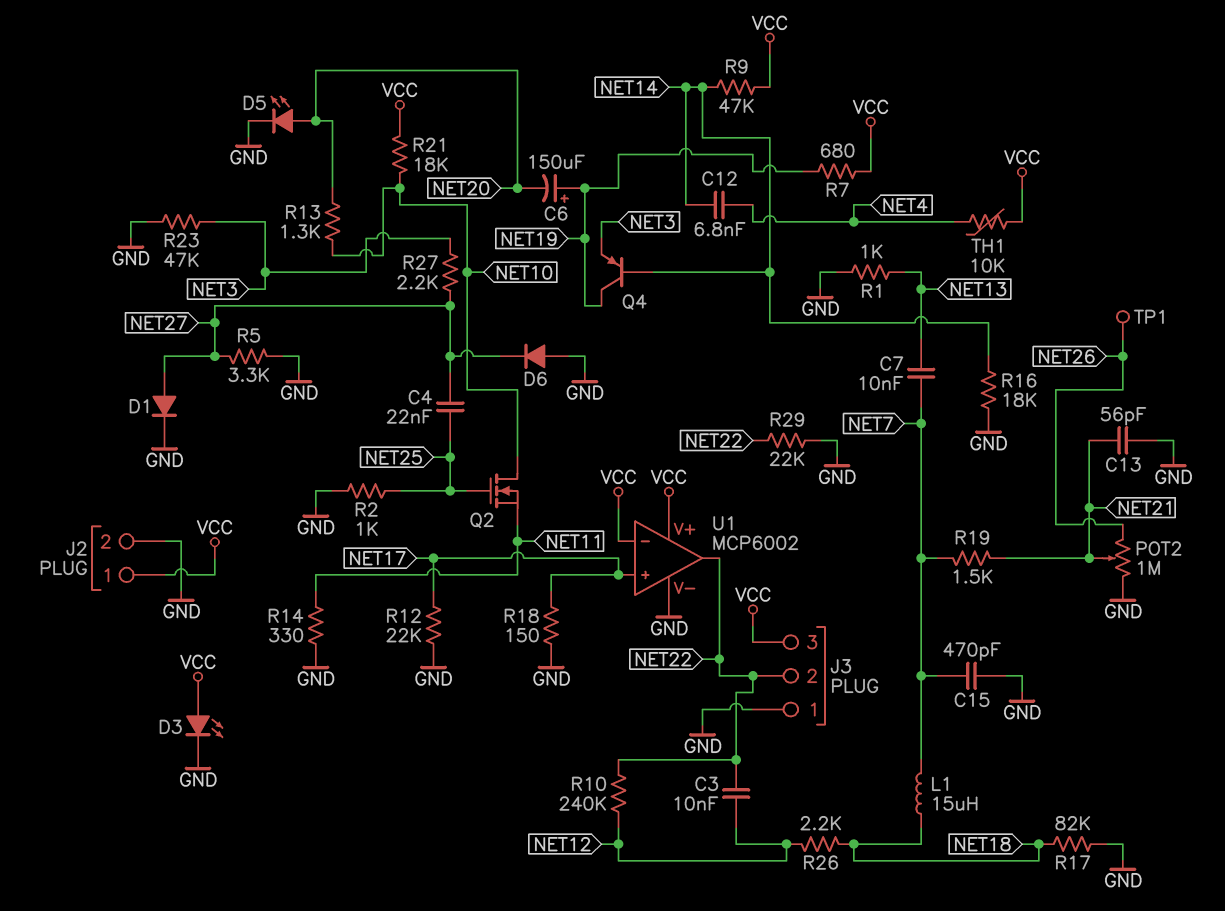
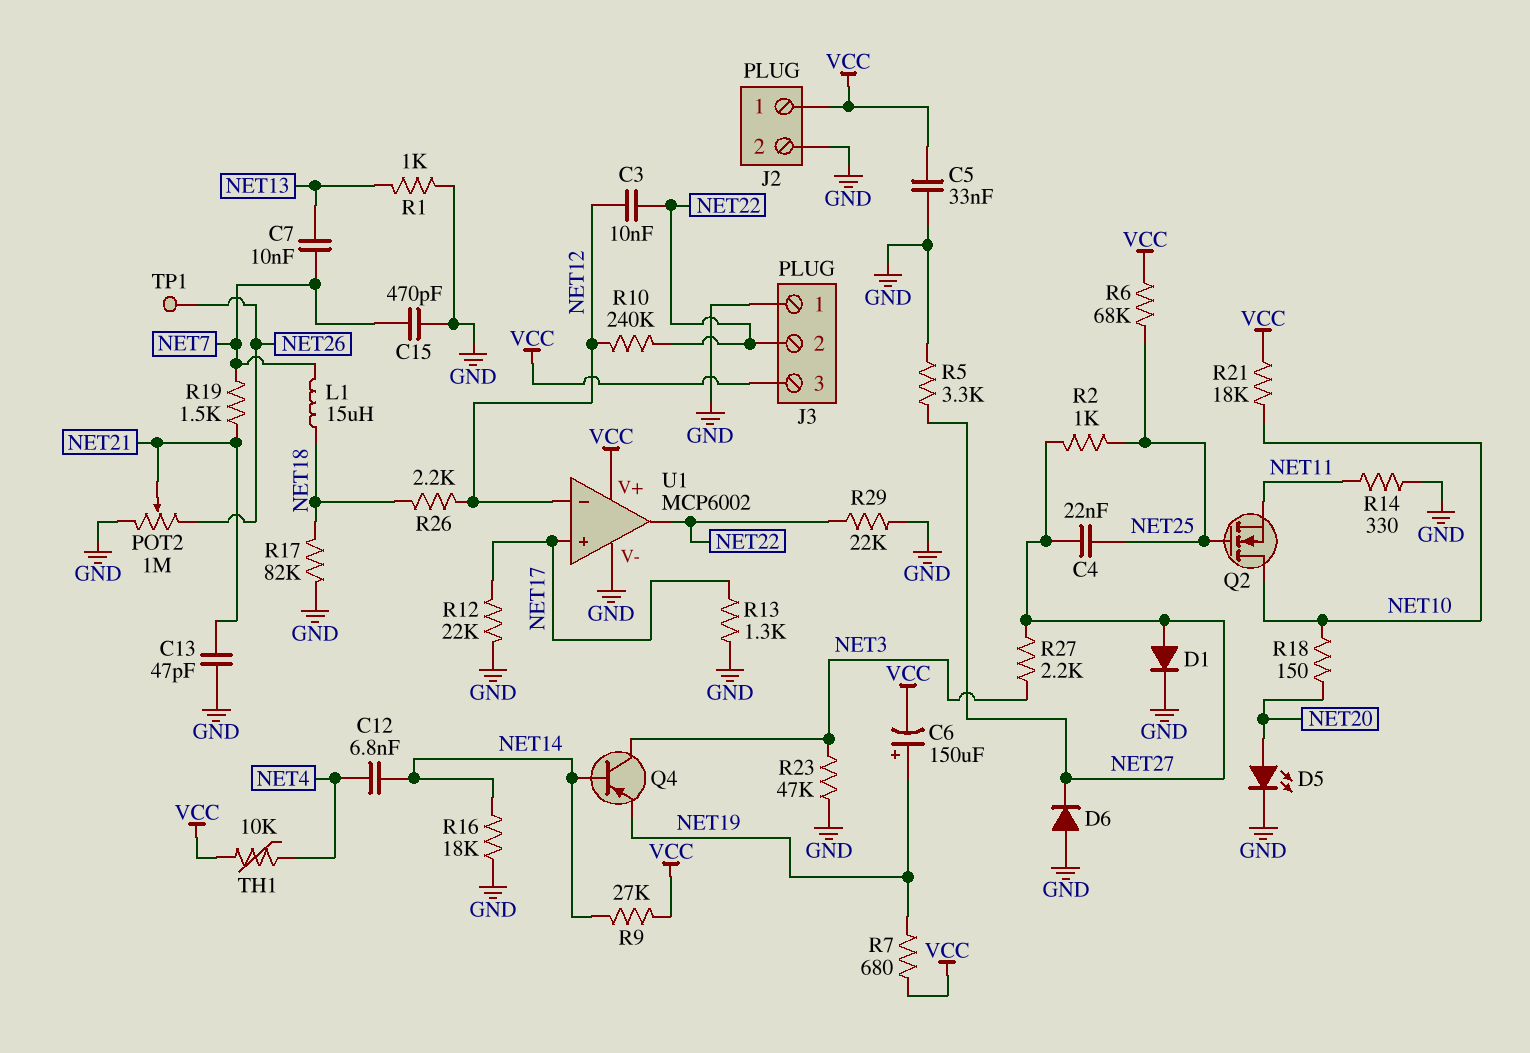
C5: none -> 33nF (GND, VCC)
C6: 150uF (plus NET19, minus NET20) -> 150uF (plus NET19, minus VCC)
C13: 56pF (GND, NET21) -> 47pF (GND, NET21)
D3: LED (A VCC, K GND) -> none
Q4: PNP (B NET14, C NET19, E NET3) -> PNP (B NET14, C NET3, E NET19)
R2: 1k (GND, NET25) -> 1k (NET25, NET27)
R6: none -> 68k (NET25, VCC)
R9: 47k (NET14, VCC) -> 27k (NET14, VCC)
R13: 1.3k (NET10, NET20) -> 1.3k (GND, NET17)
R18: 150 (GND, NET17) -> 150 (NET10, NET20)
U1 pin in-: VCC -> NET12

